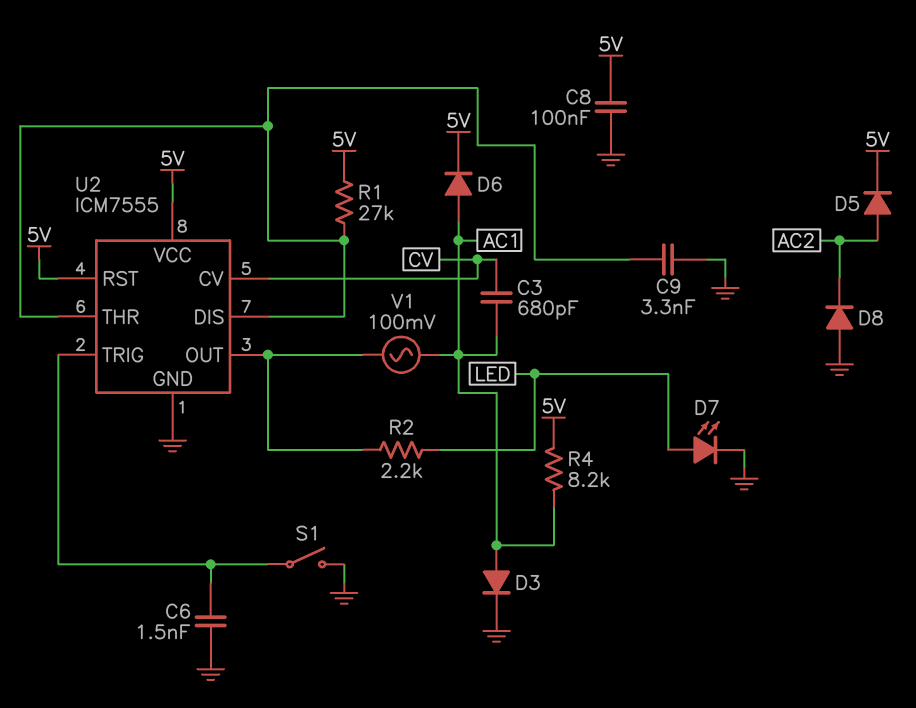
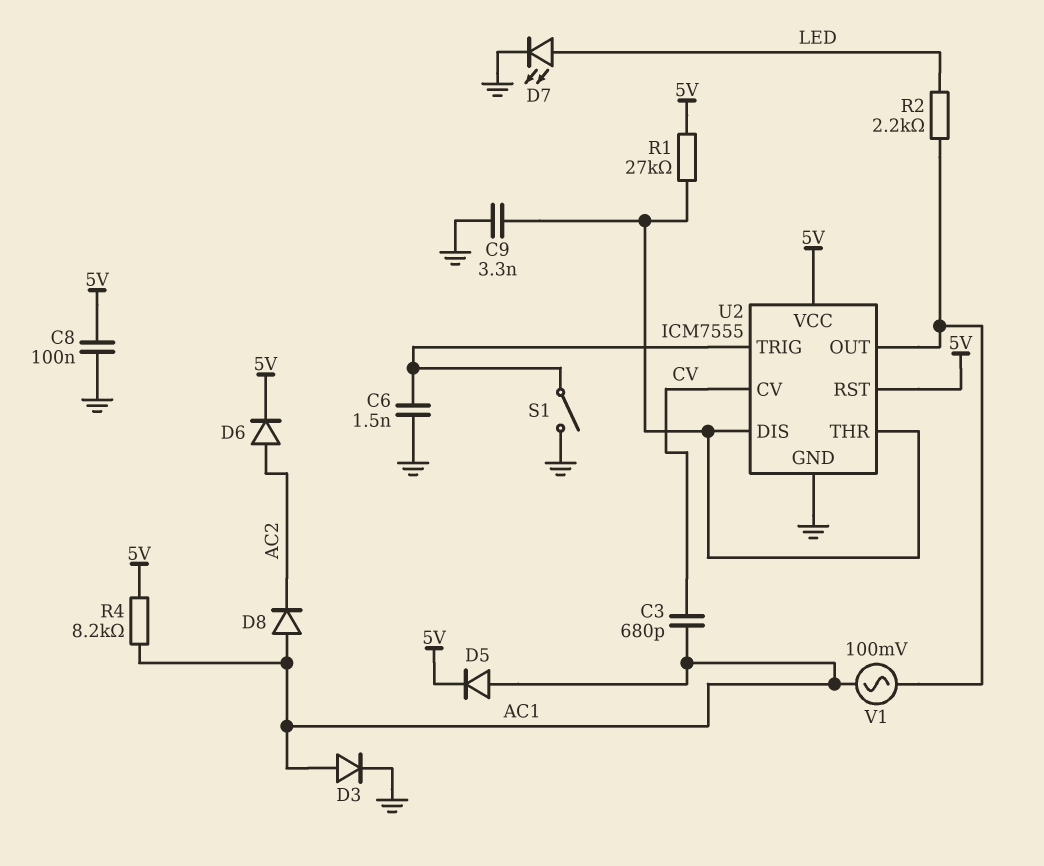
D5: diode (A AC2, K 5V) -> diode (A AC1, K 5V)
D6: diode (A AC1, K 5V) -> diode (A AC2, K 5V)
D8: diode (A GND, K AC2) -> diode (A AC1, K AC2)

